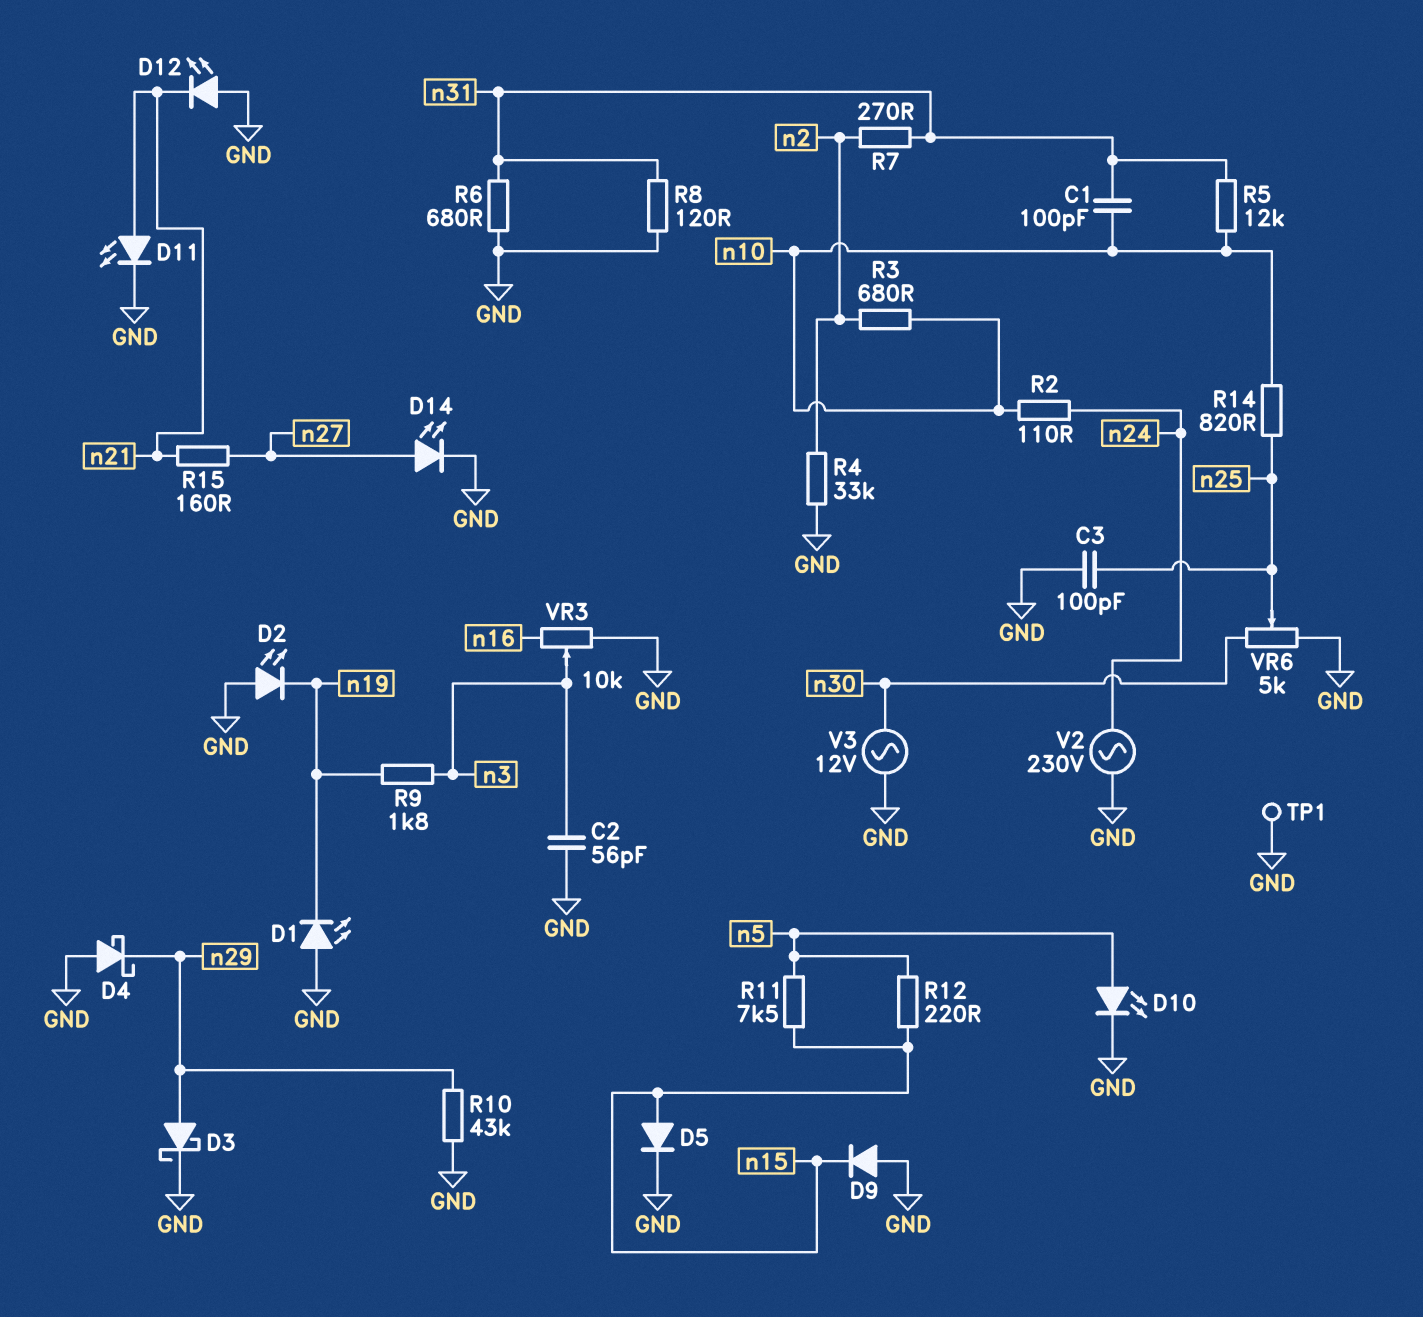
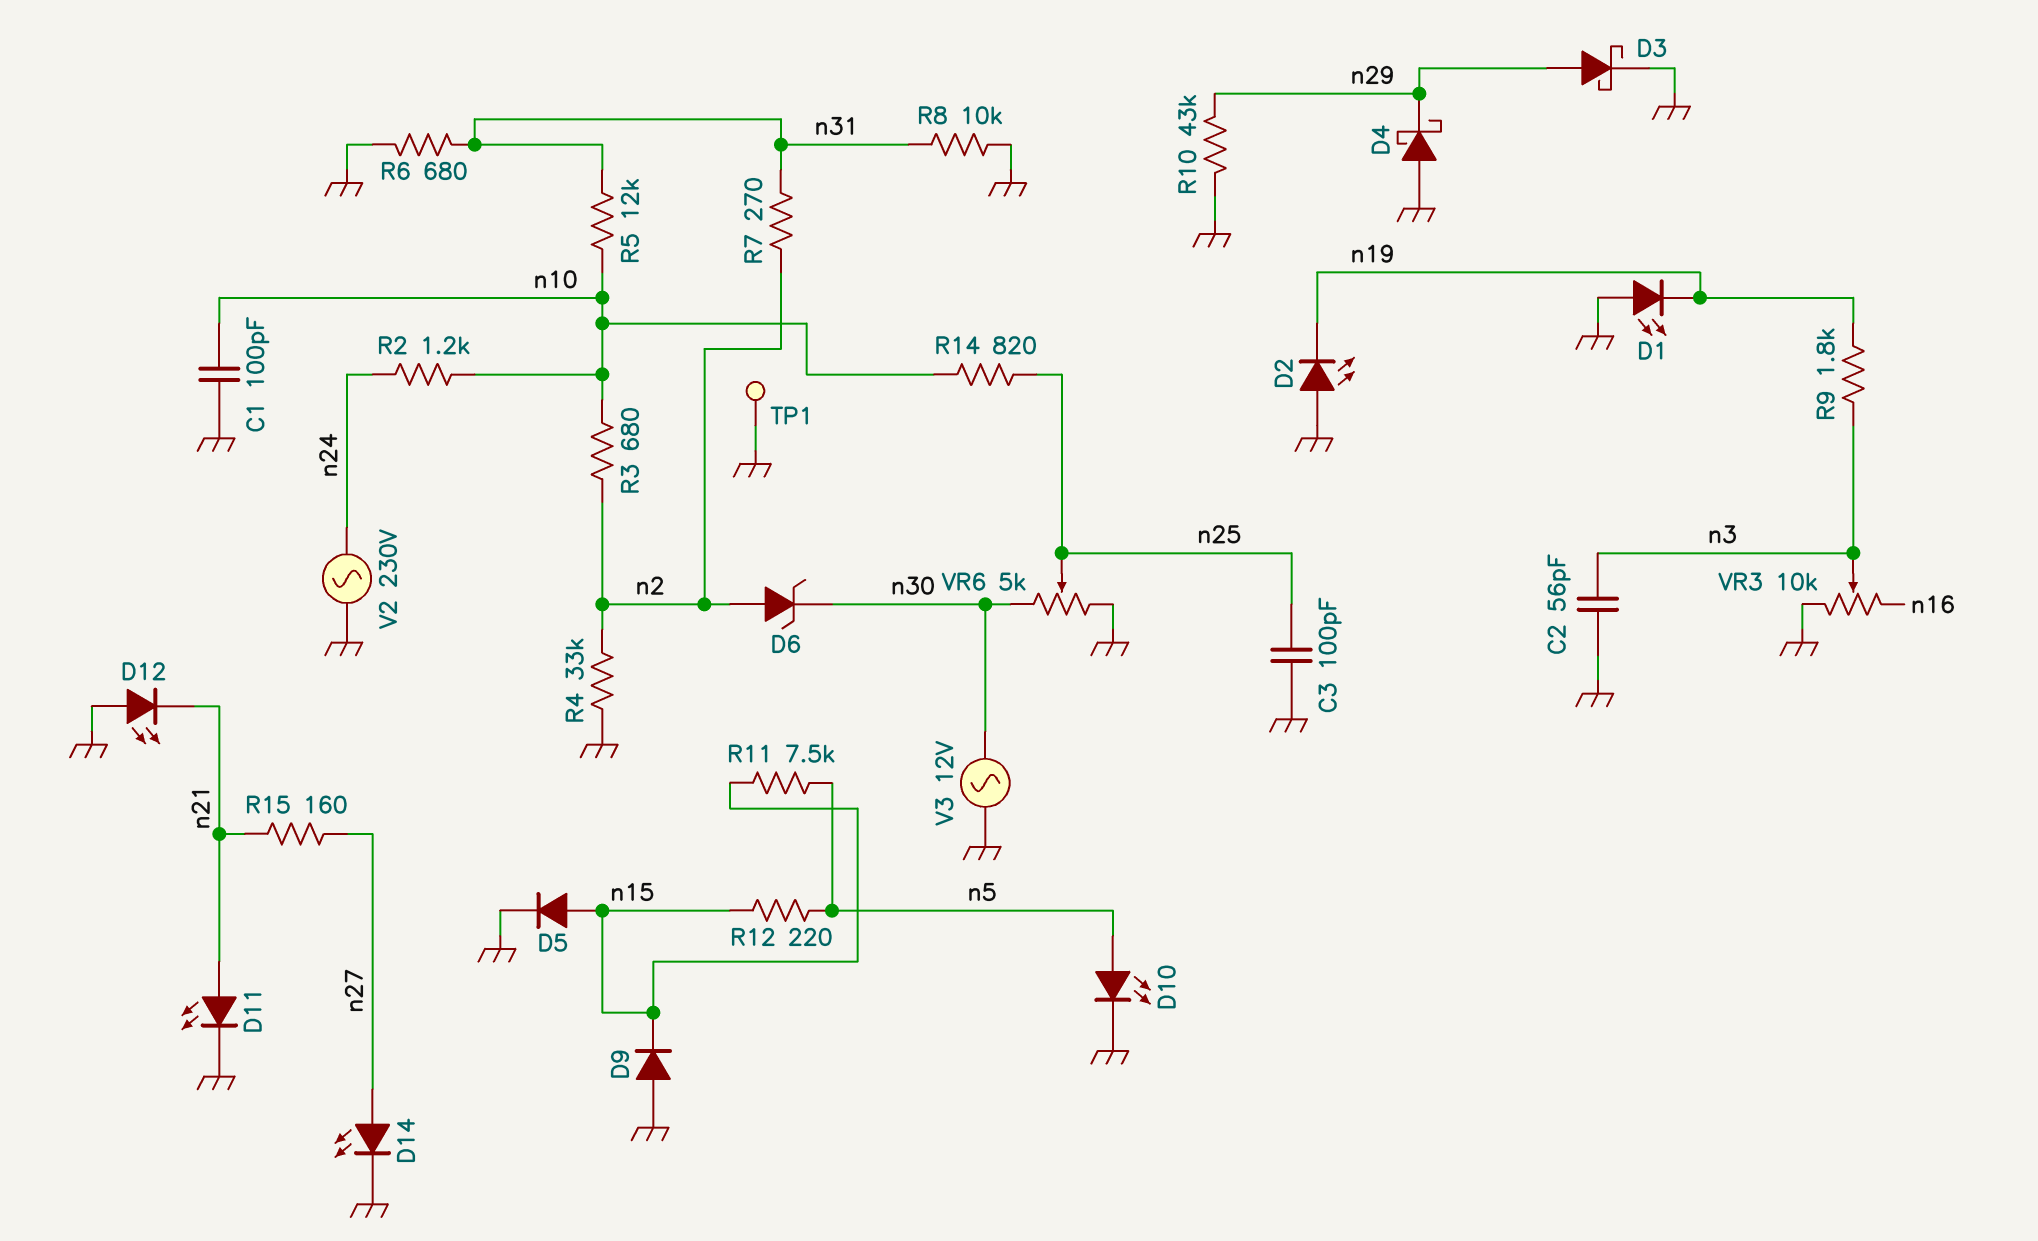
C1: 100pF (n10, n31) -> 100pF (GND, n10)
D6: none -> zener (A n2, K n30)
R2: 110 (n10, n24) -> 1.2k (n10, n24)
R8: 120 (GND, n31) -> 10k (GND, n31)

